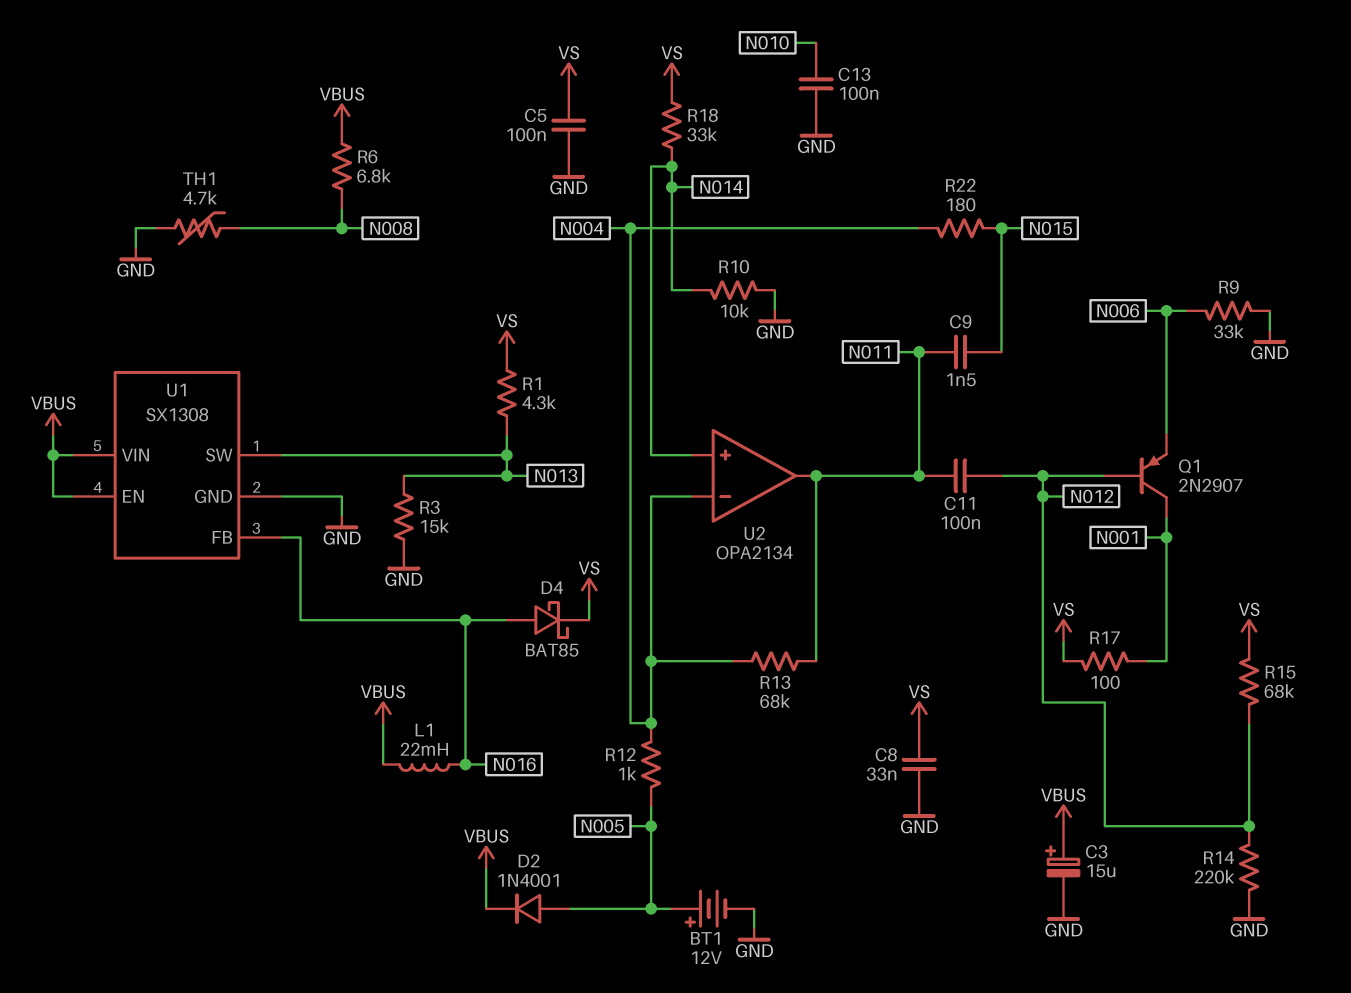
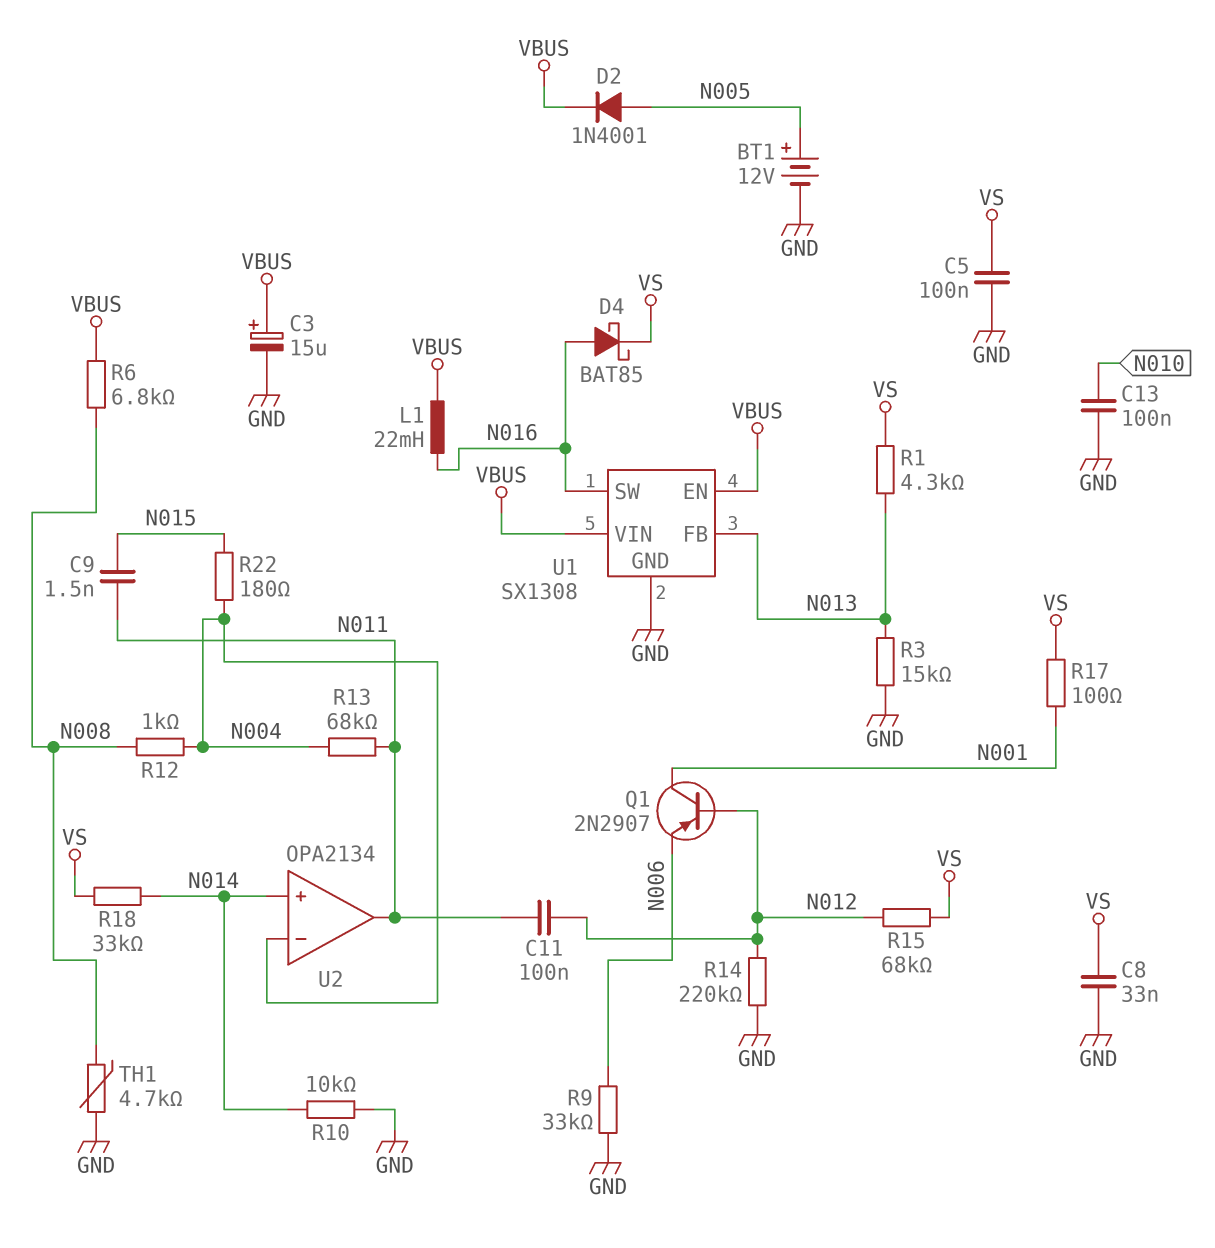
R12: 1k (N004, N005) -> 1k (N004, N008)
U1 pin FB: N016 -> N013
U1 pin SW: N013 -> N016

